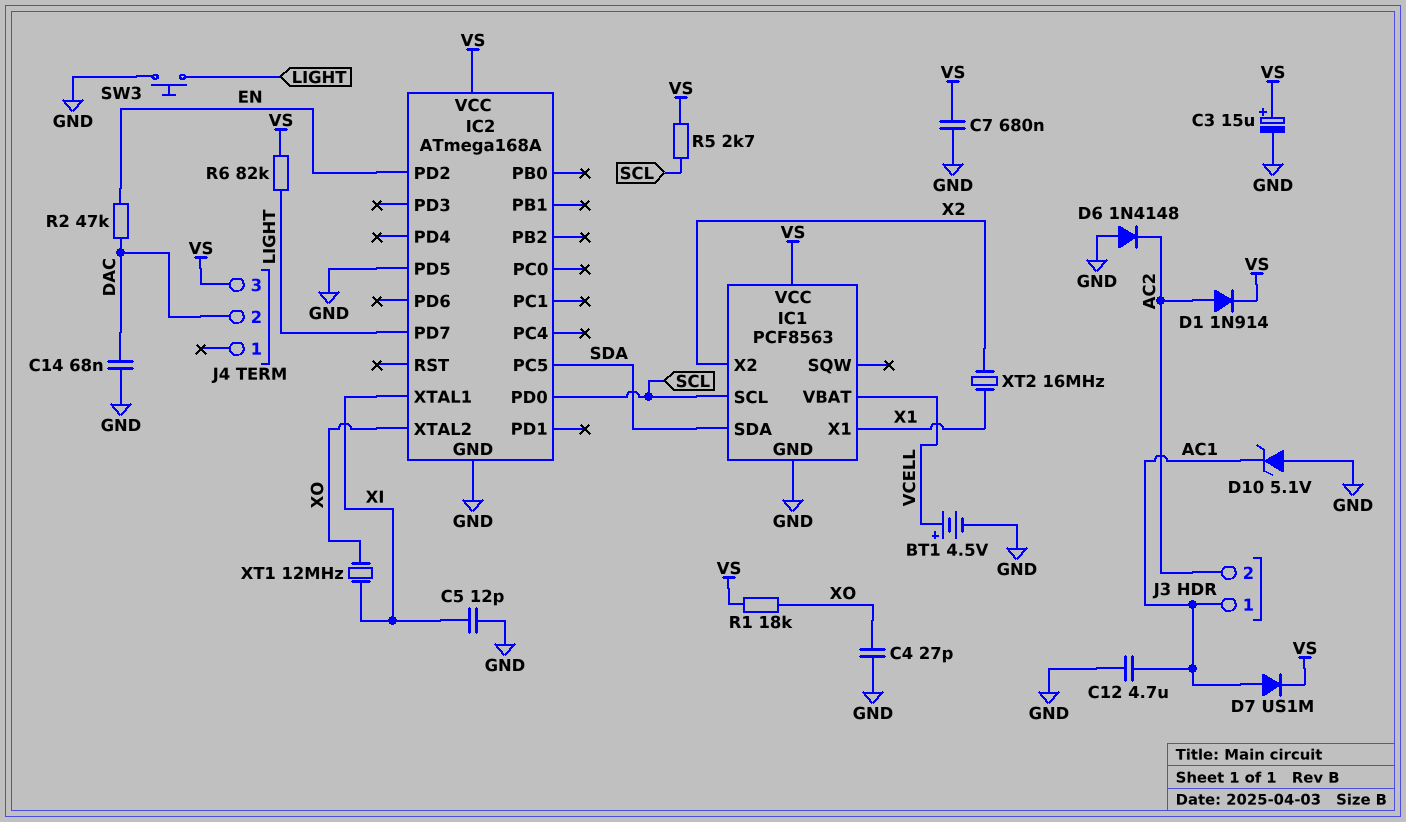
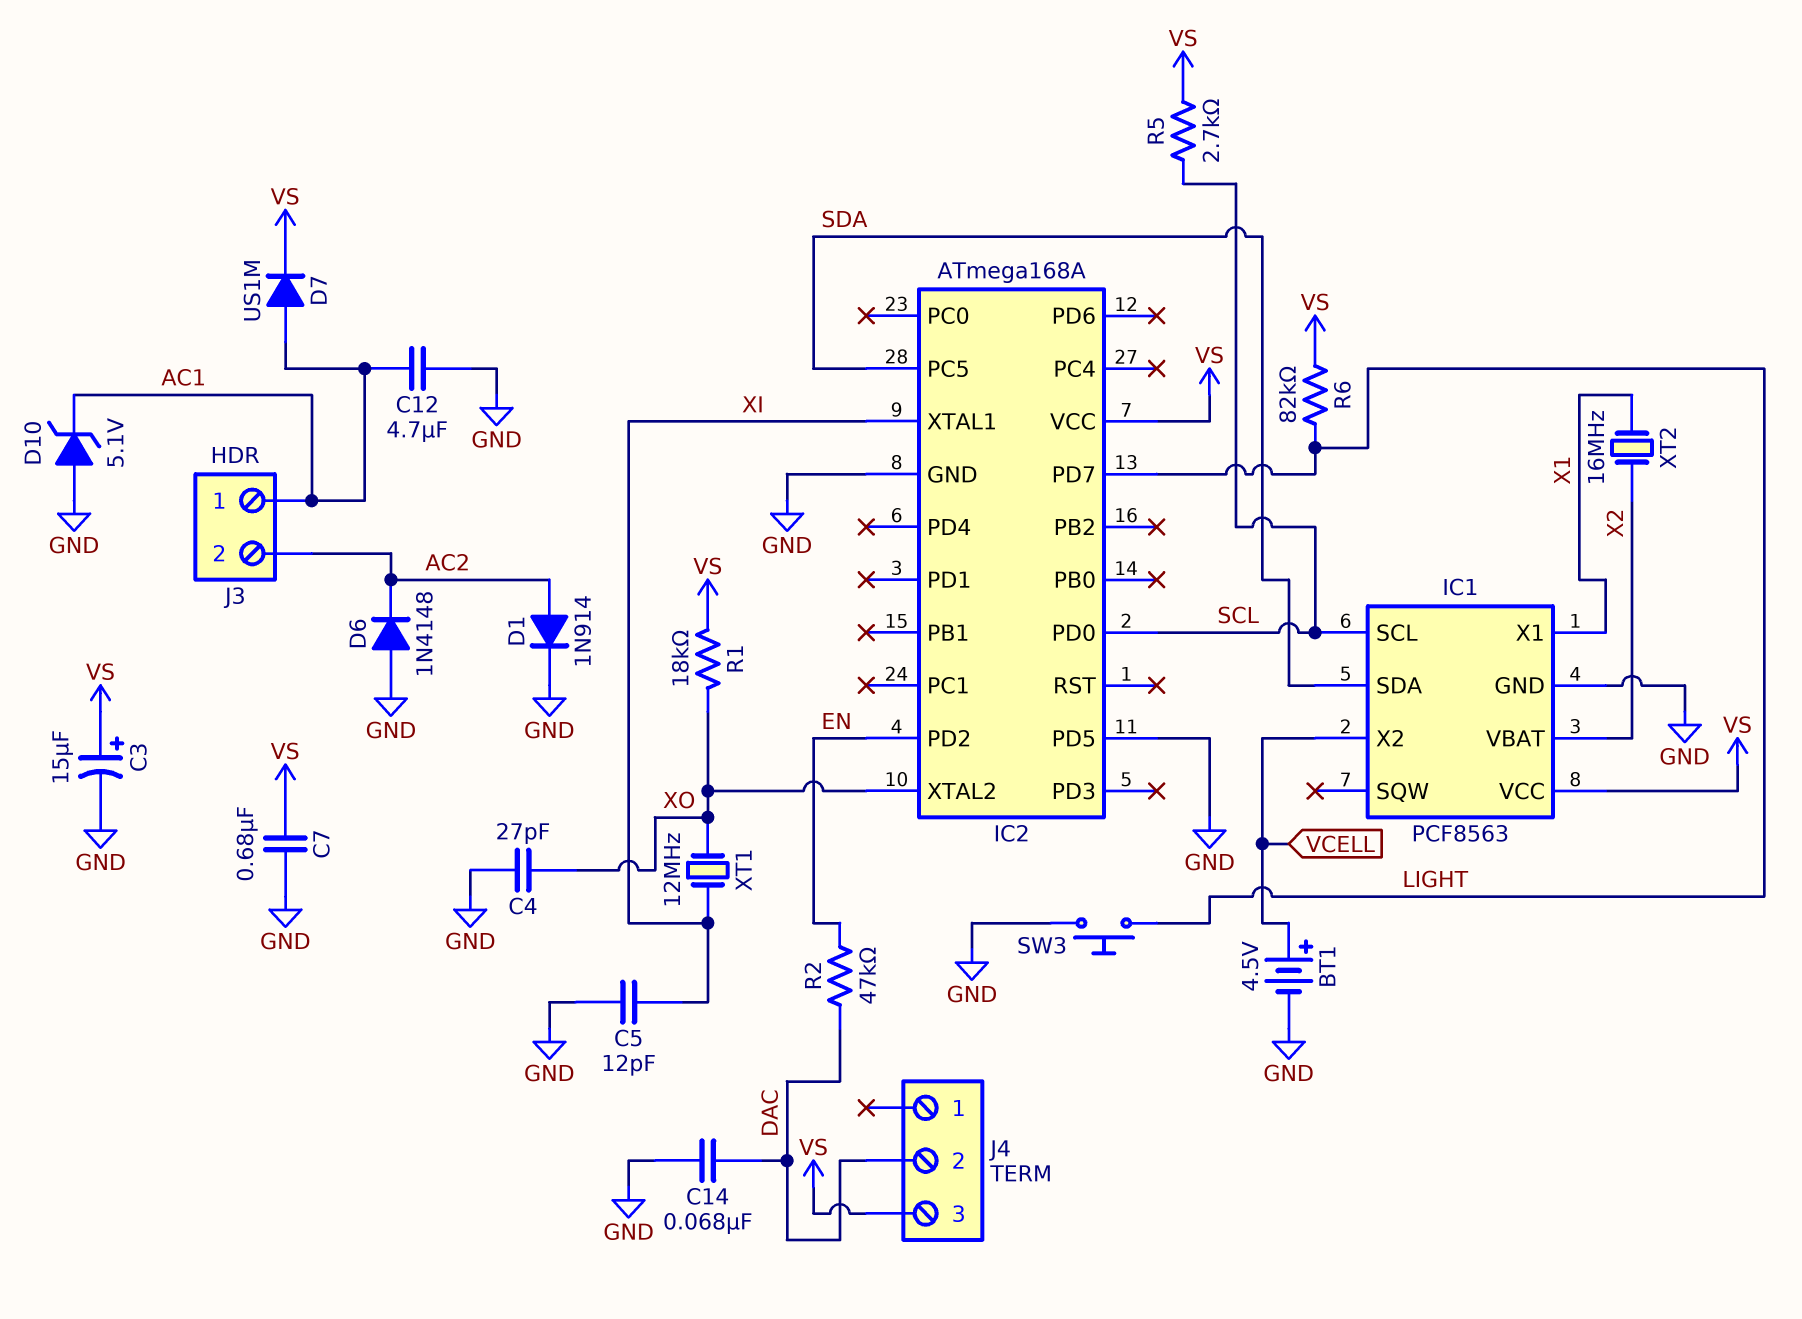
D1: diode 1N914 (A AC2, K VS) -> diode 1N914 (A AC2, K GND)
IC1 pin VBAT: VCELL -> X2
IC1 pin X2: X2 -> VCELL

